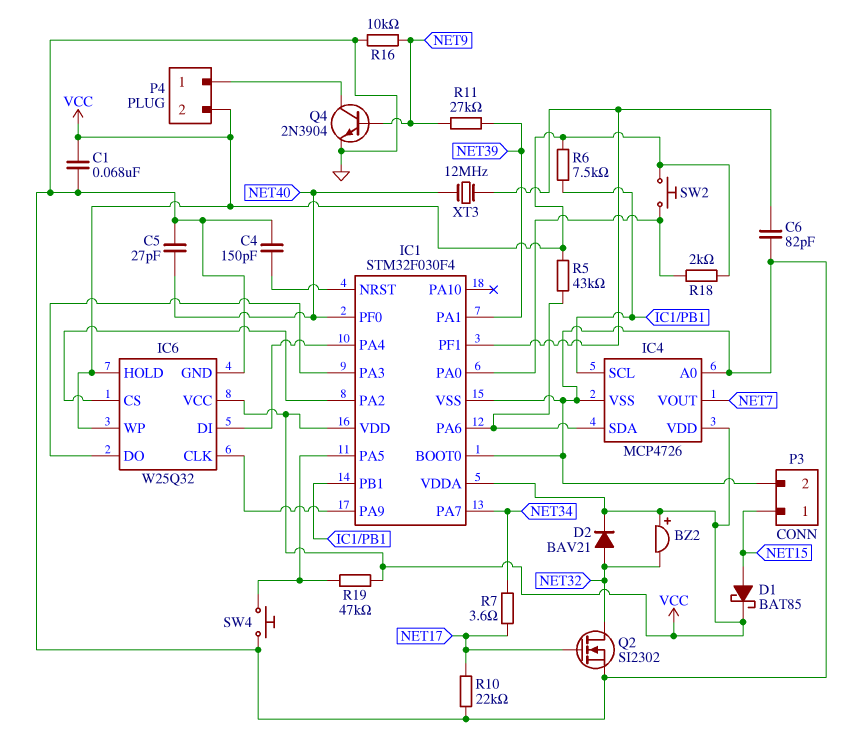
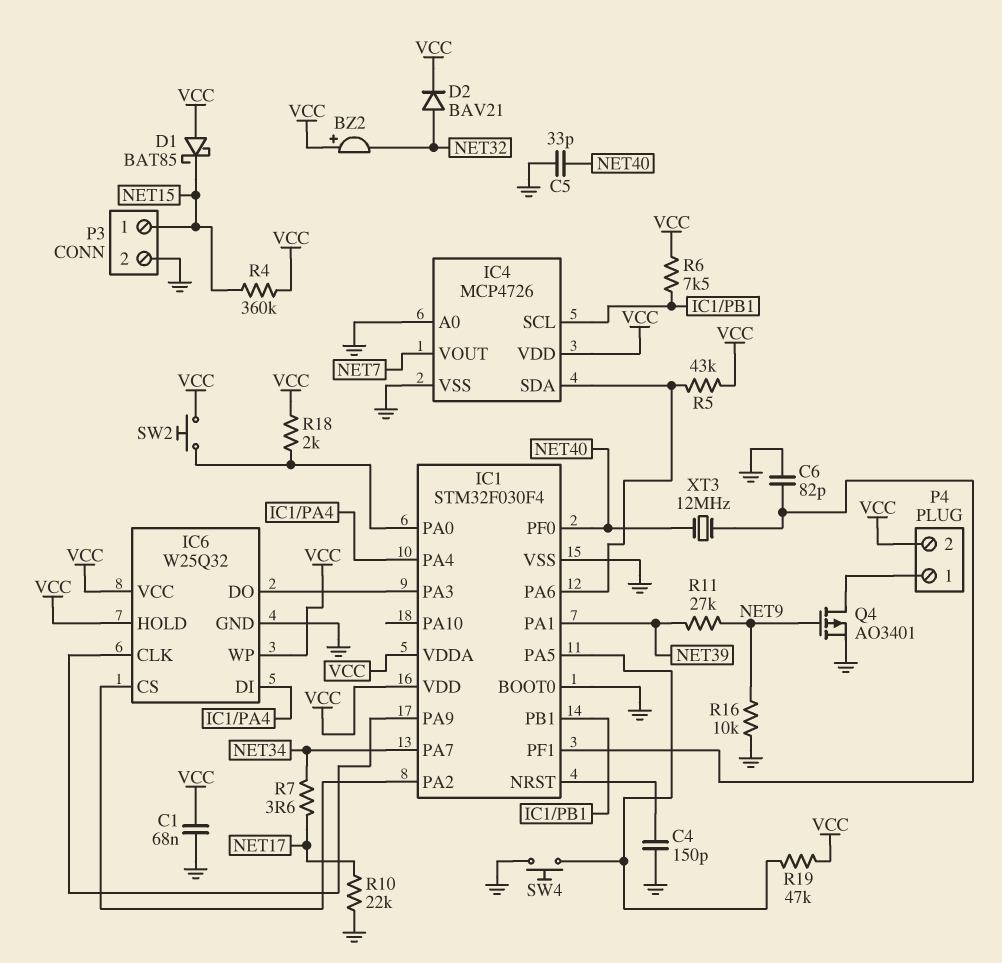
C5: 27pF (GND, NET40) -> 33pF (GND, NET40)
D1: schottky BAT85 (A NET15, K VCC) -> schottky BAT85 (A VCC, K NET15)
Q2: NMOS SI2302 (G NET17, D NET32, S GND) -> none
Q4: NPN 2N3904 (B NET9, C P4/1, E GND) -> PMOS AO3401 (G NET9, D P4/1, S GND)
R4: none -> 360k (NET15, VCC)

